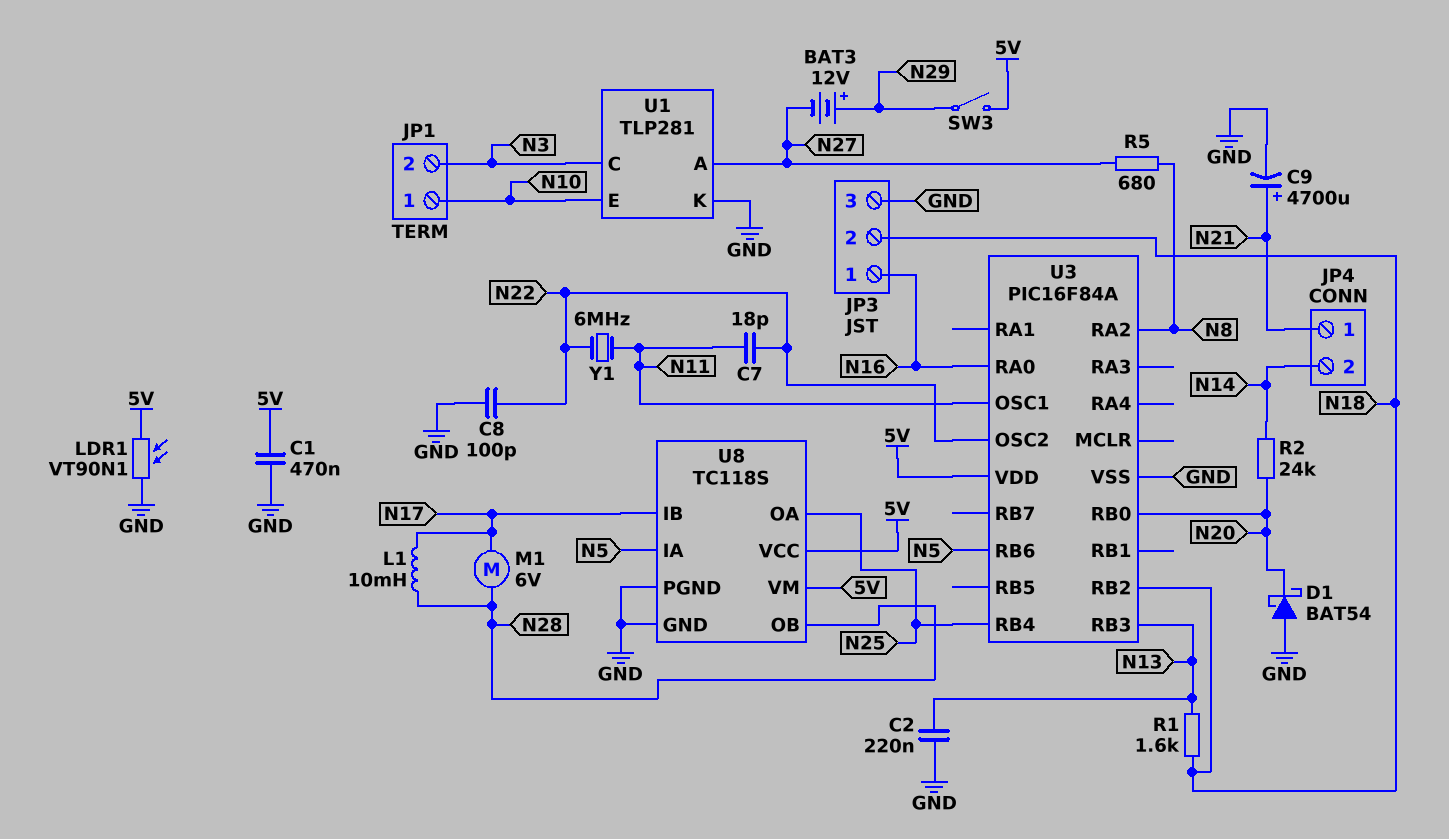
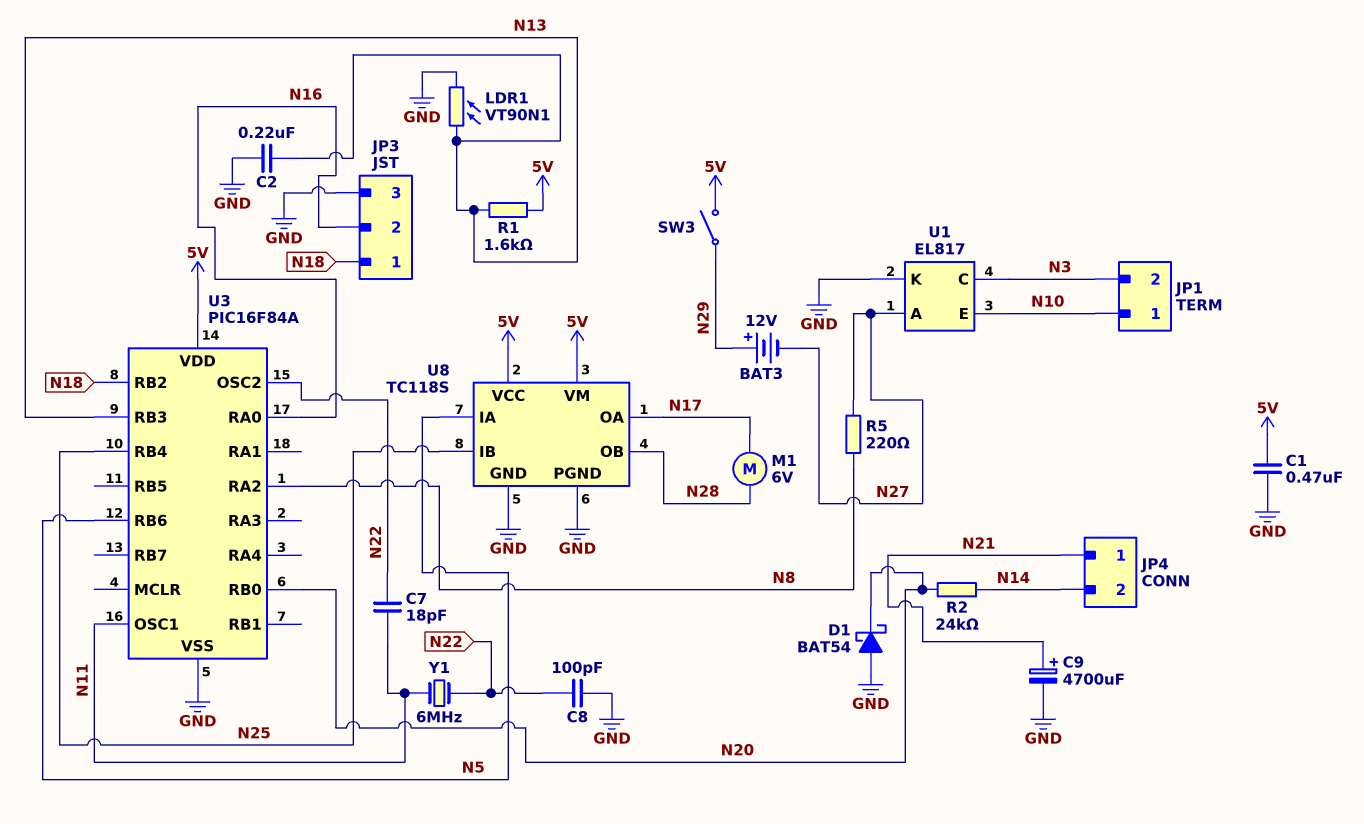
JP3 pin 1: N16 -> N18
JP3 pin 2: N18 -> N16
L1: 10mH (N17, N28) -> none
LDR1: VT90N1 (5V, GND) -> VT90N1 (GND, N13)
R1: 1.6k (N13, N18) -> 1.6k (5V, N13)
R5: 680 (N8, N27) -> 220 (N8, N27)
U1: TLP281 -> EL817
U8 pin IB: N17 -> N25
U8 pin OA: N25 -> N17

